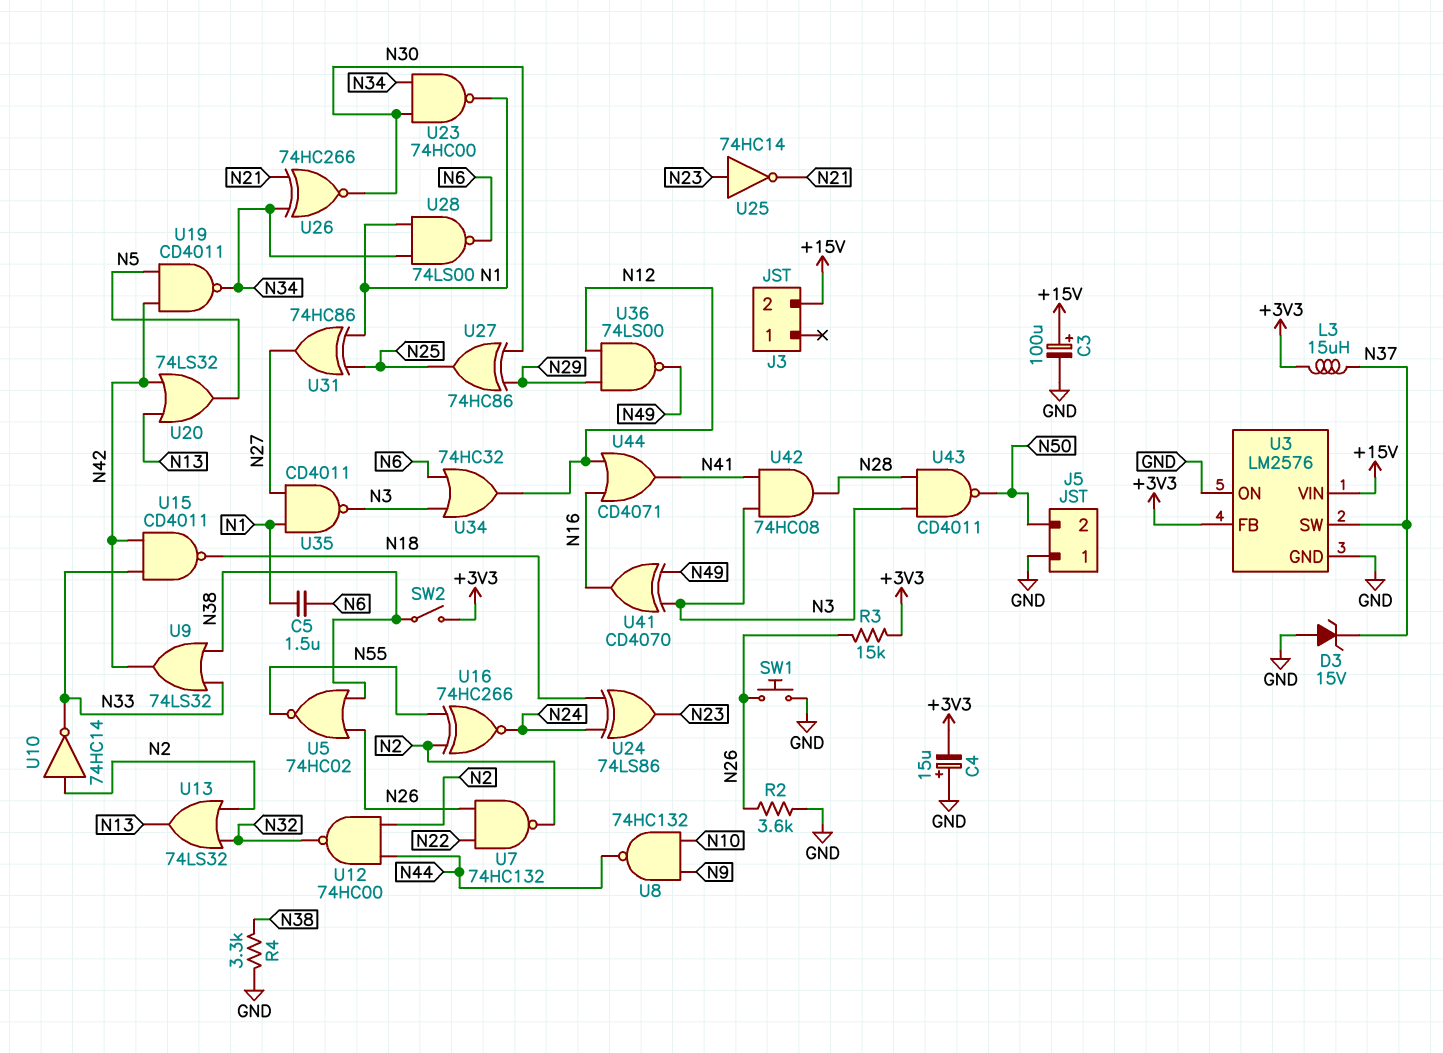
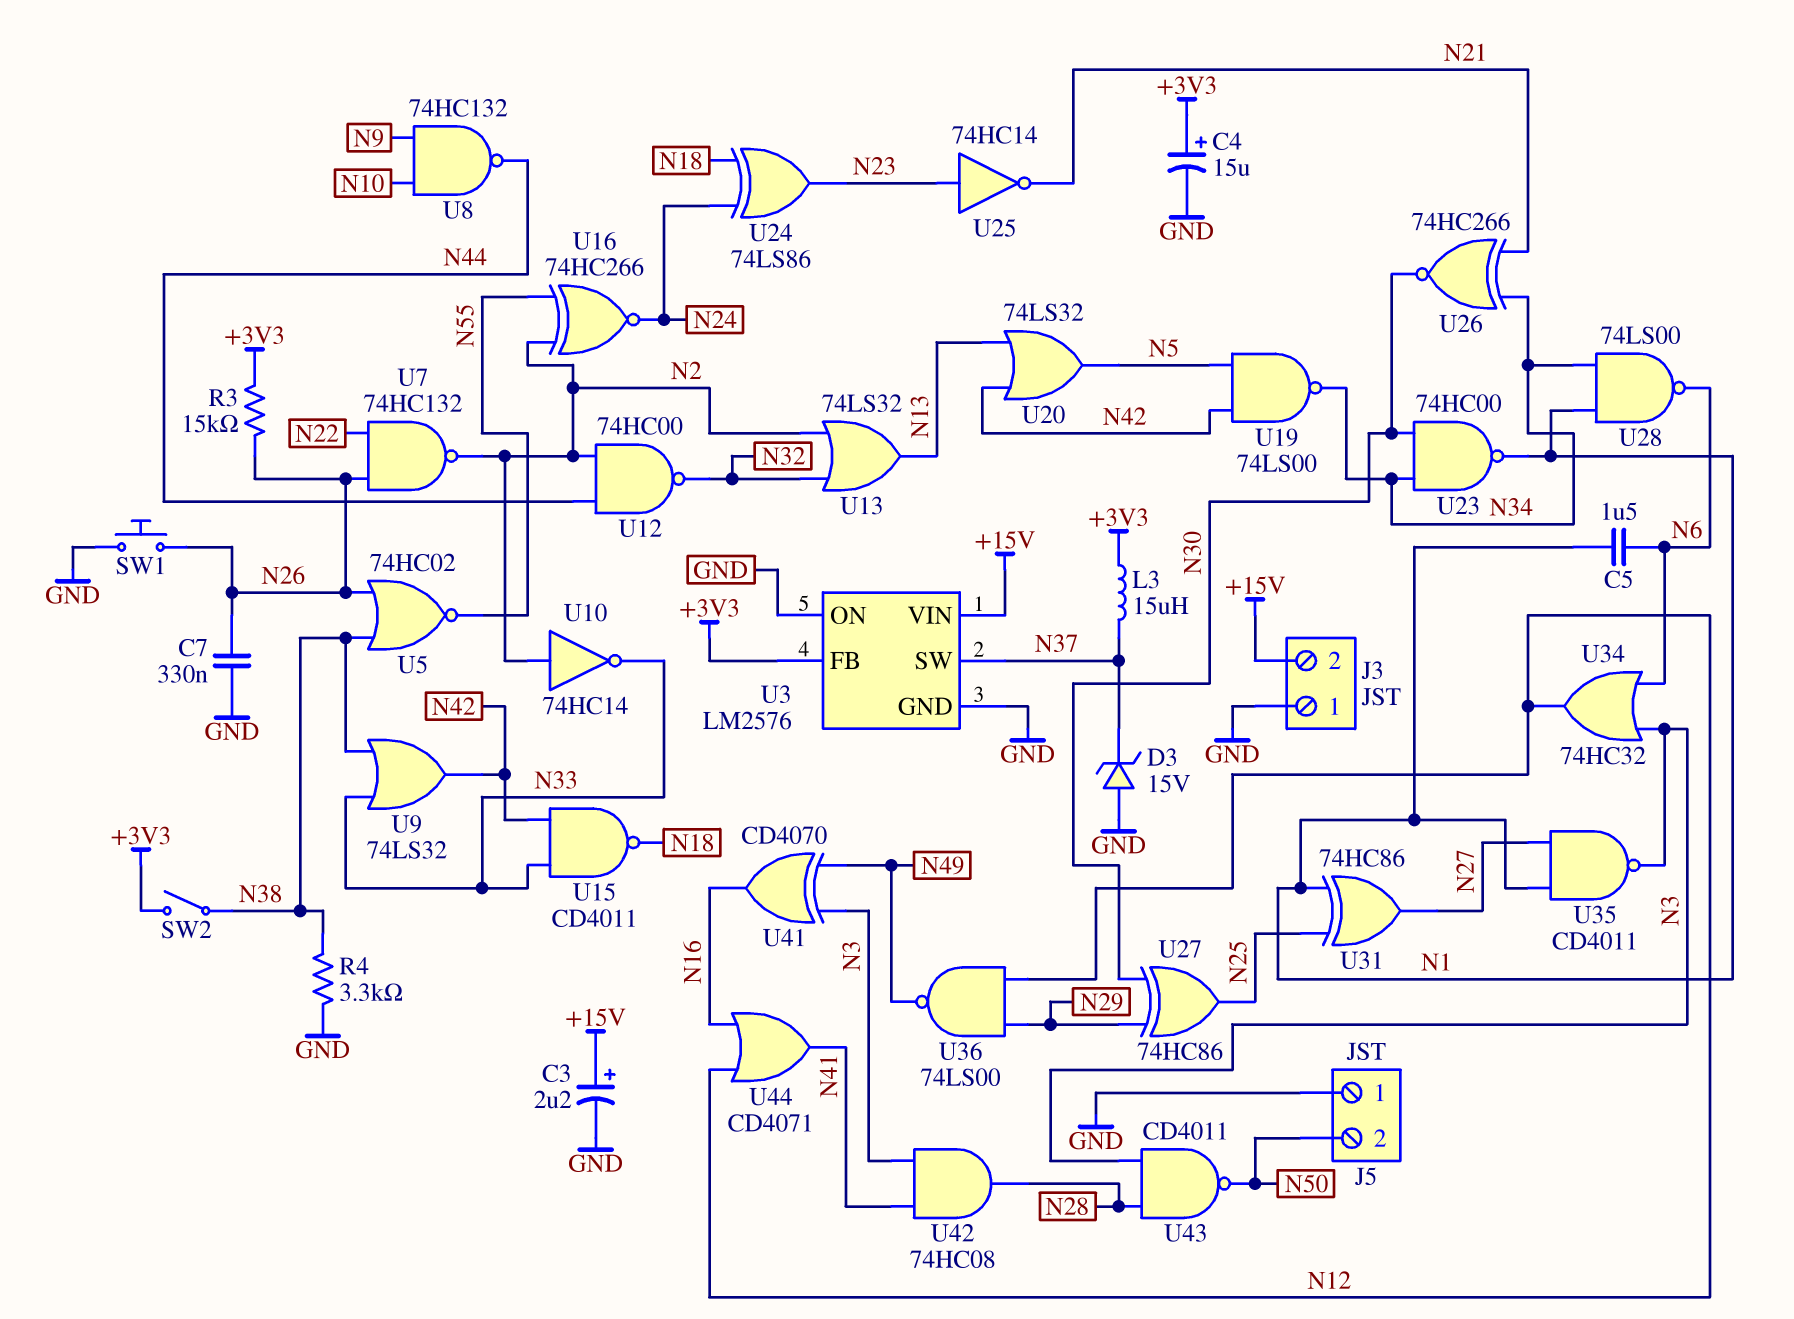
C3: 100uF (plus +15V, minus GND) -> 2.2uF (plus +15V, minus GND)
C4: 15uF (plus GND, minus +3V3) -> 15uF (plus +3V3, minus GND)
C7: none -> 330nF (GND, N26)
J3 pin 1: none -> GND
R2: 3.6k (GND, N26) -> none
U19: NAND CD4011 (in N5, in N42, out N34) -> NAND 74LS00 (in N5, in N42, out N34)

